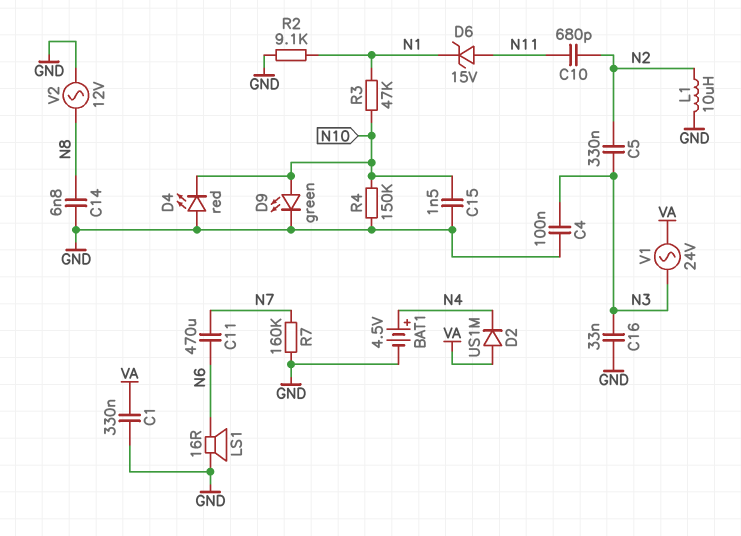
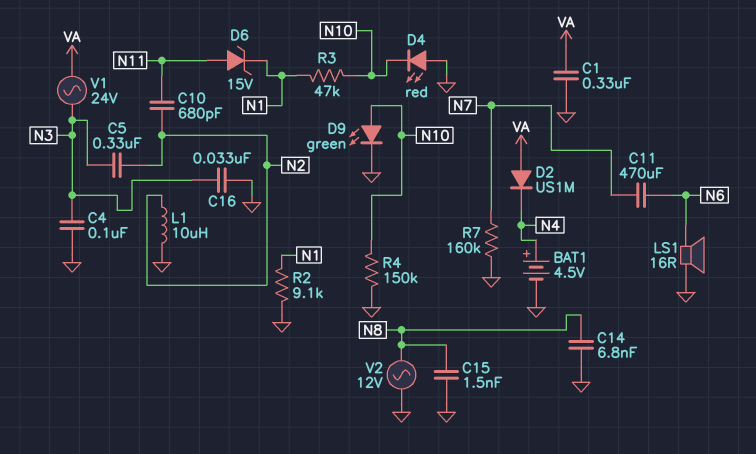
C15: 1.5nF (GND, N10) -> 1.5nF (GND, N8)

